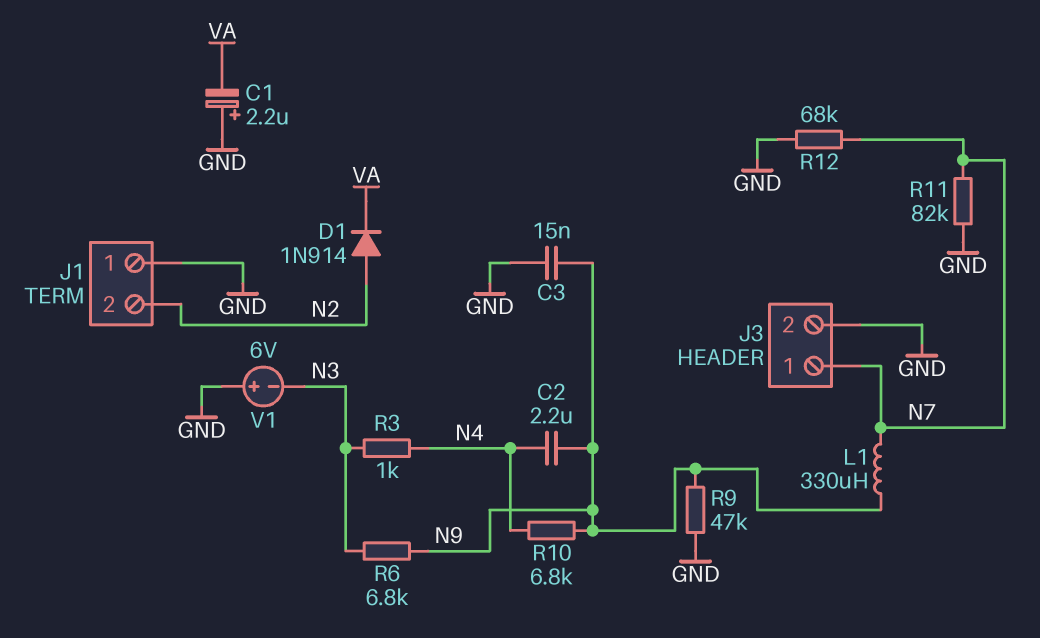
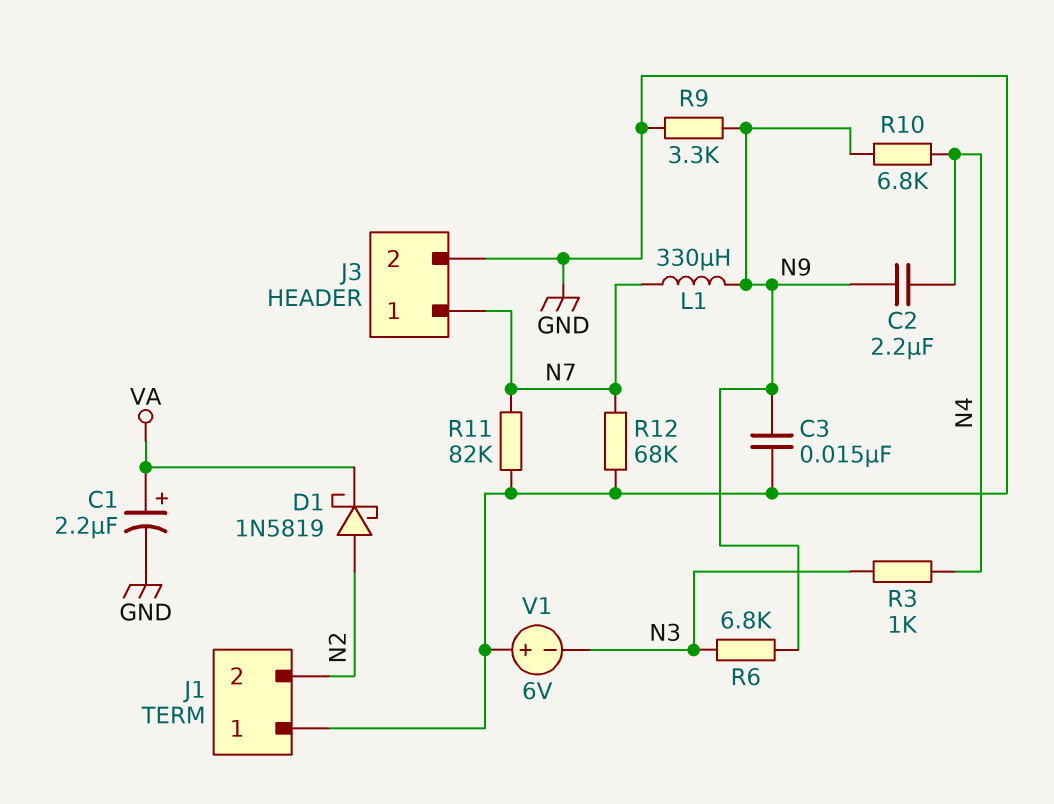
C1: 2.2uF (plus GND, minus VA) -> 2.2uF (plus VA, minus GND)
D1: diode 1N914 (A N2, K VA) -> schottky 1N5819 (A N2, K VA)
R9: 47k (GND, N9) -> 3.3k (GND, N9)

